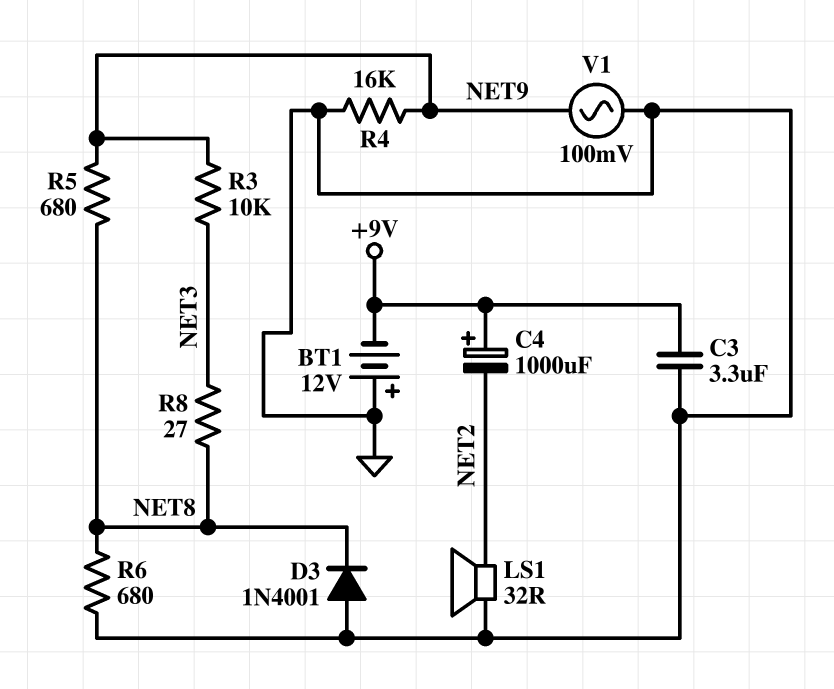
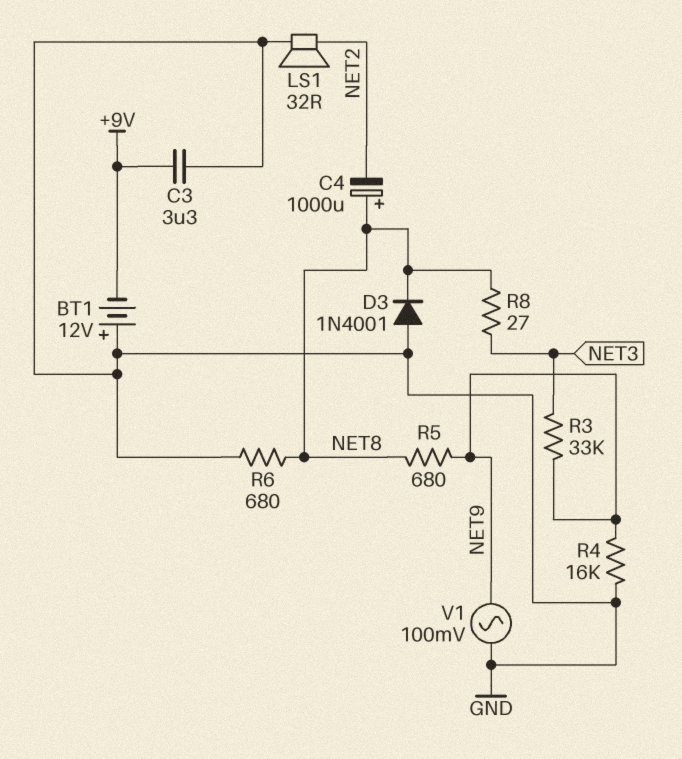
C4: 1000uF (plus +9V, minus NET2) -> 1000uF (plus NET8, minus NET2)
R3: 10k (NET3, NET9) -> 33k (NET3, NET9)

